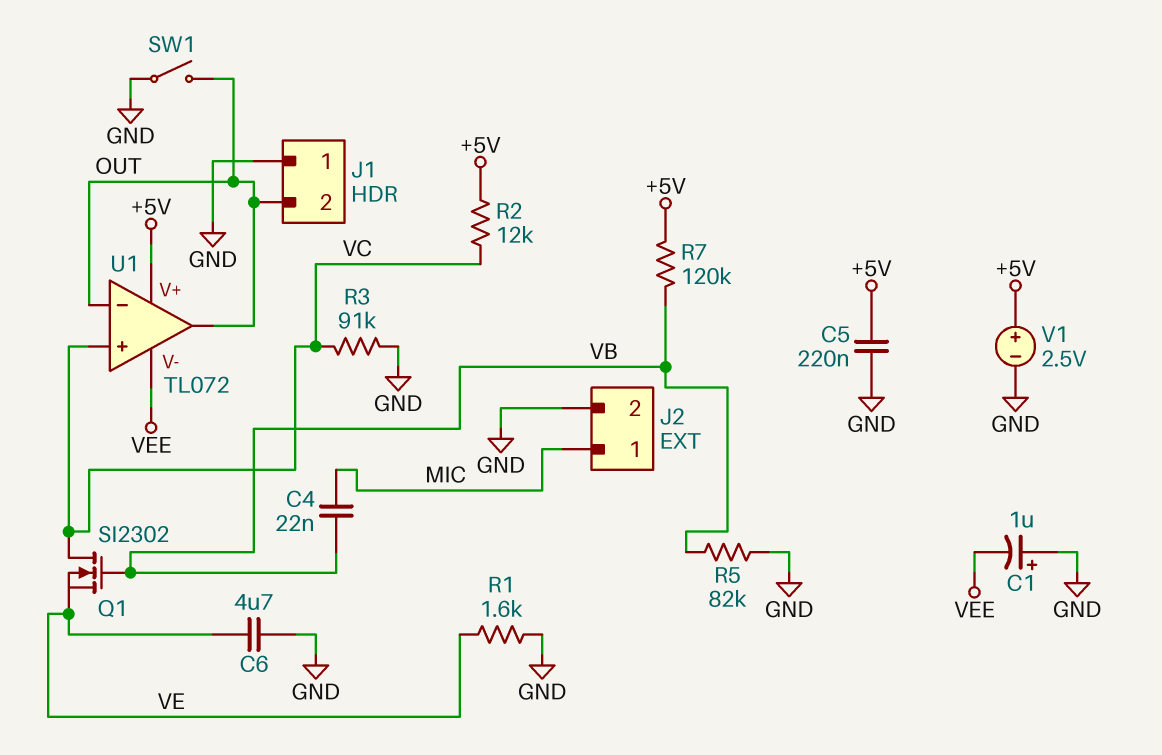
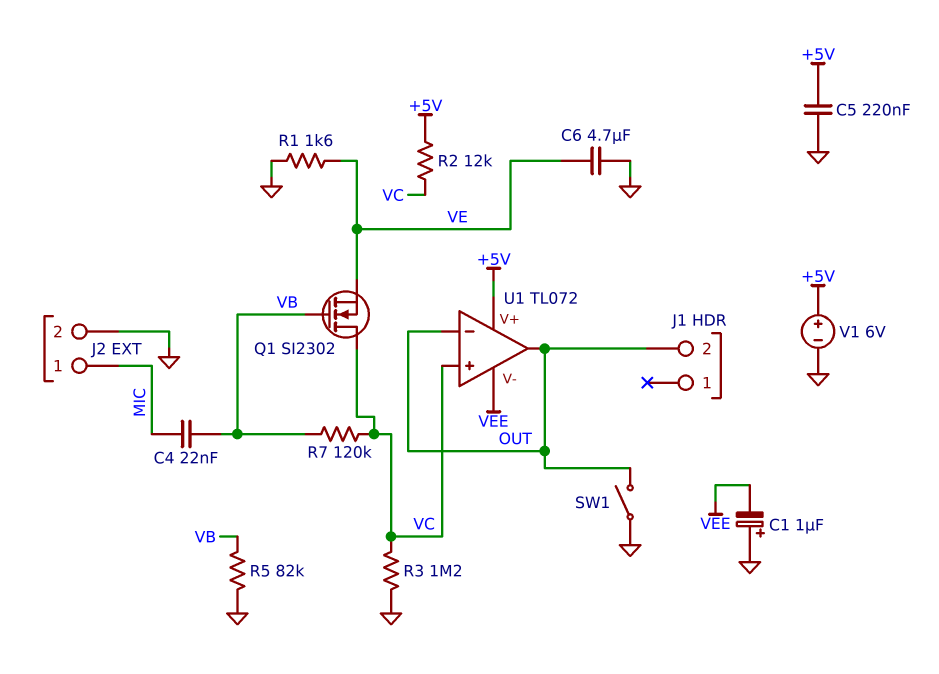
J1 pin 1: GND -> none
R3: 91k (GND, VC) -> 1.2M (GND, VC)
R7: 120k (+5V, VB) -> 120k (VB, VC)
V1: 2.5V (plus +5V, minus GND) -> 6V (plus +5V, minus GND)

